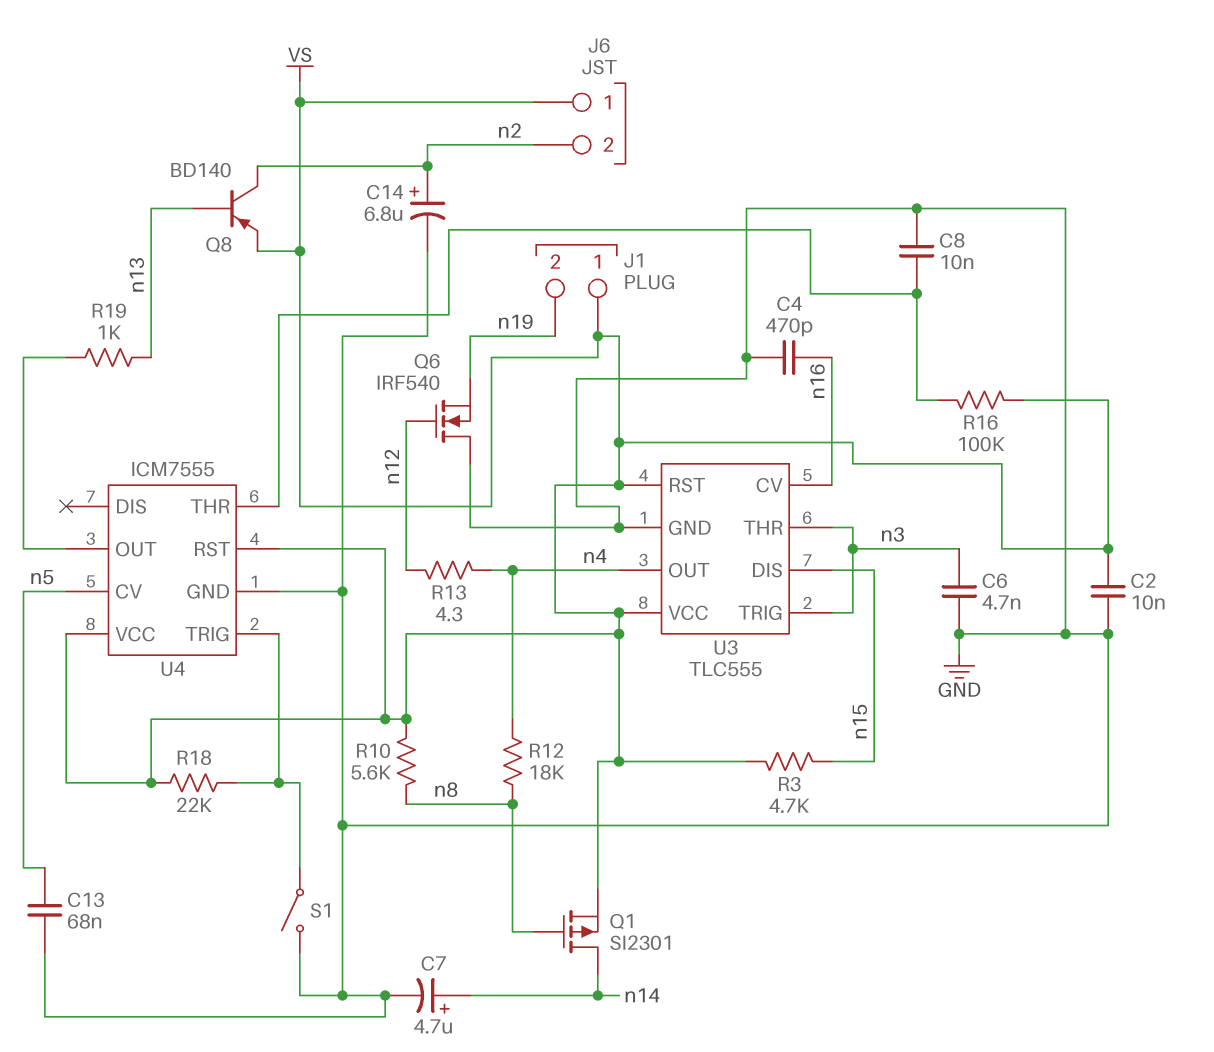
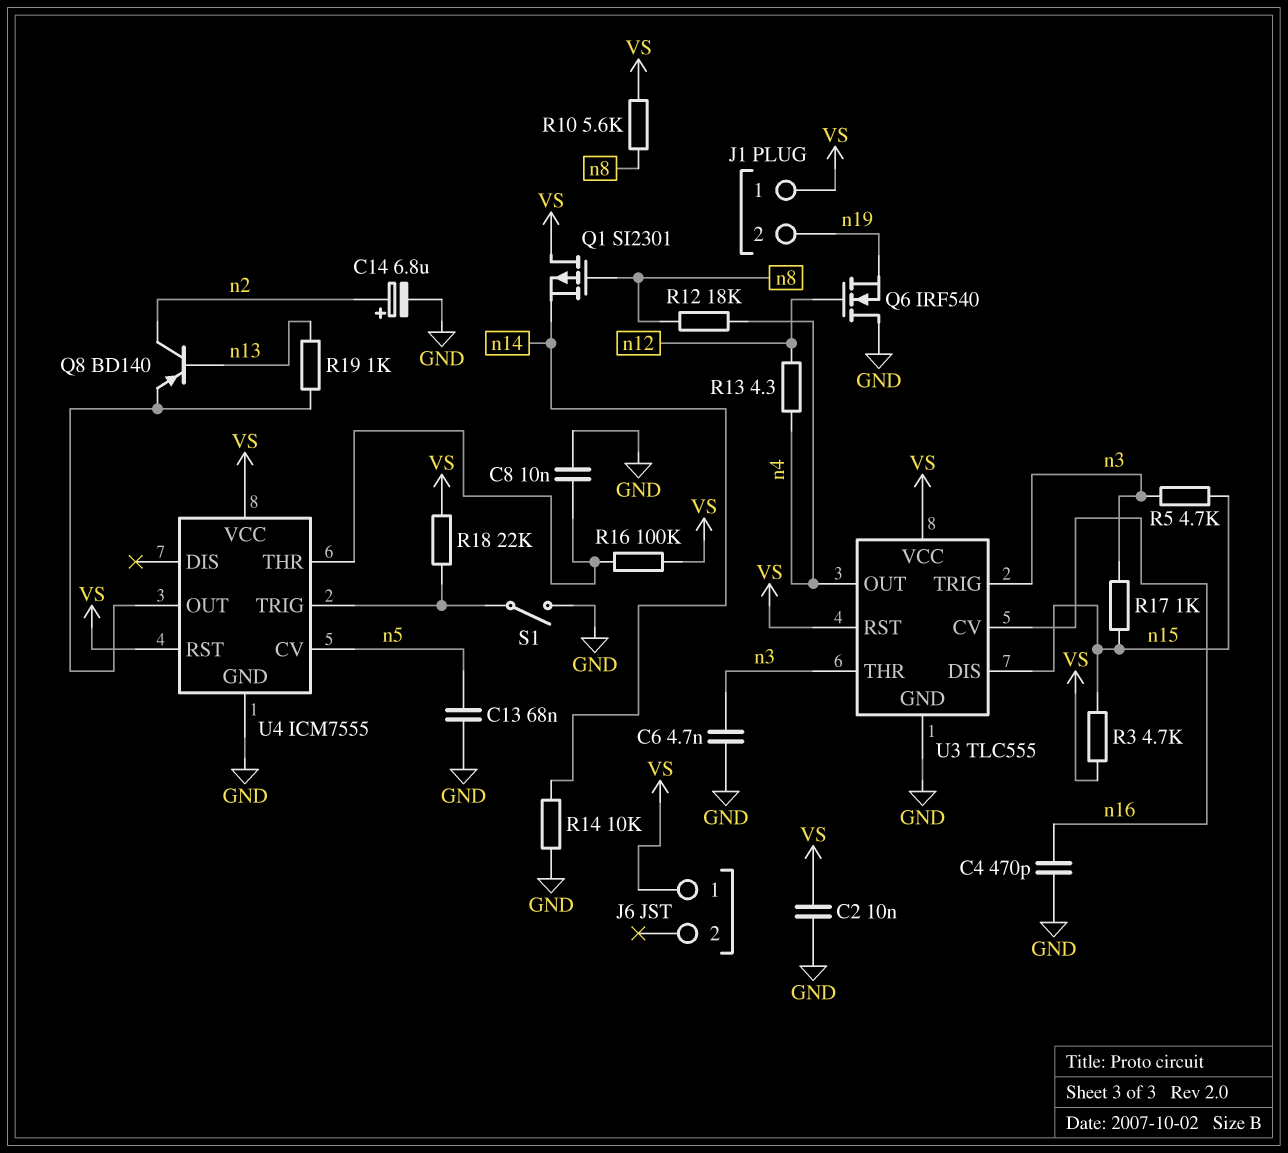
C7: 4.7uF (plus n14, minus GND) -> none
J6 pin 2: n2 -> none
Q1: PMOS SI2301 (G n8, D n14, S VS) -> PMOS SI2301 (G n8, D VS, S n14)
Q8: PNP BD140 (B n13, C n2, E VS) -> PNP BD140 (B n13, C n2, E U4/OUT)
R5: none -> 4.7k (n3, n15)
R14: none -> 10k (GND, n14)
R17: none -> 1k (n3, n15)

